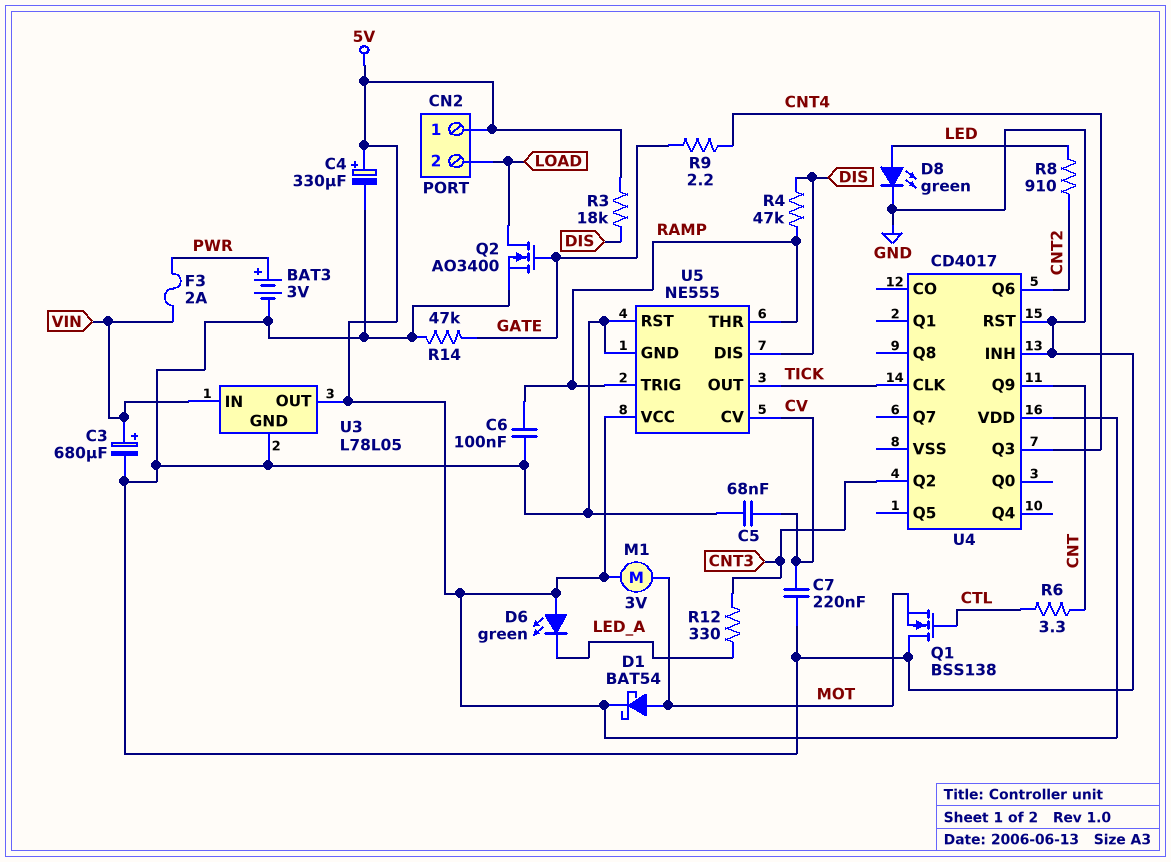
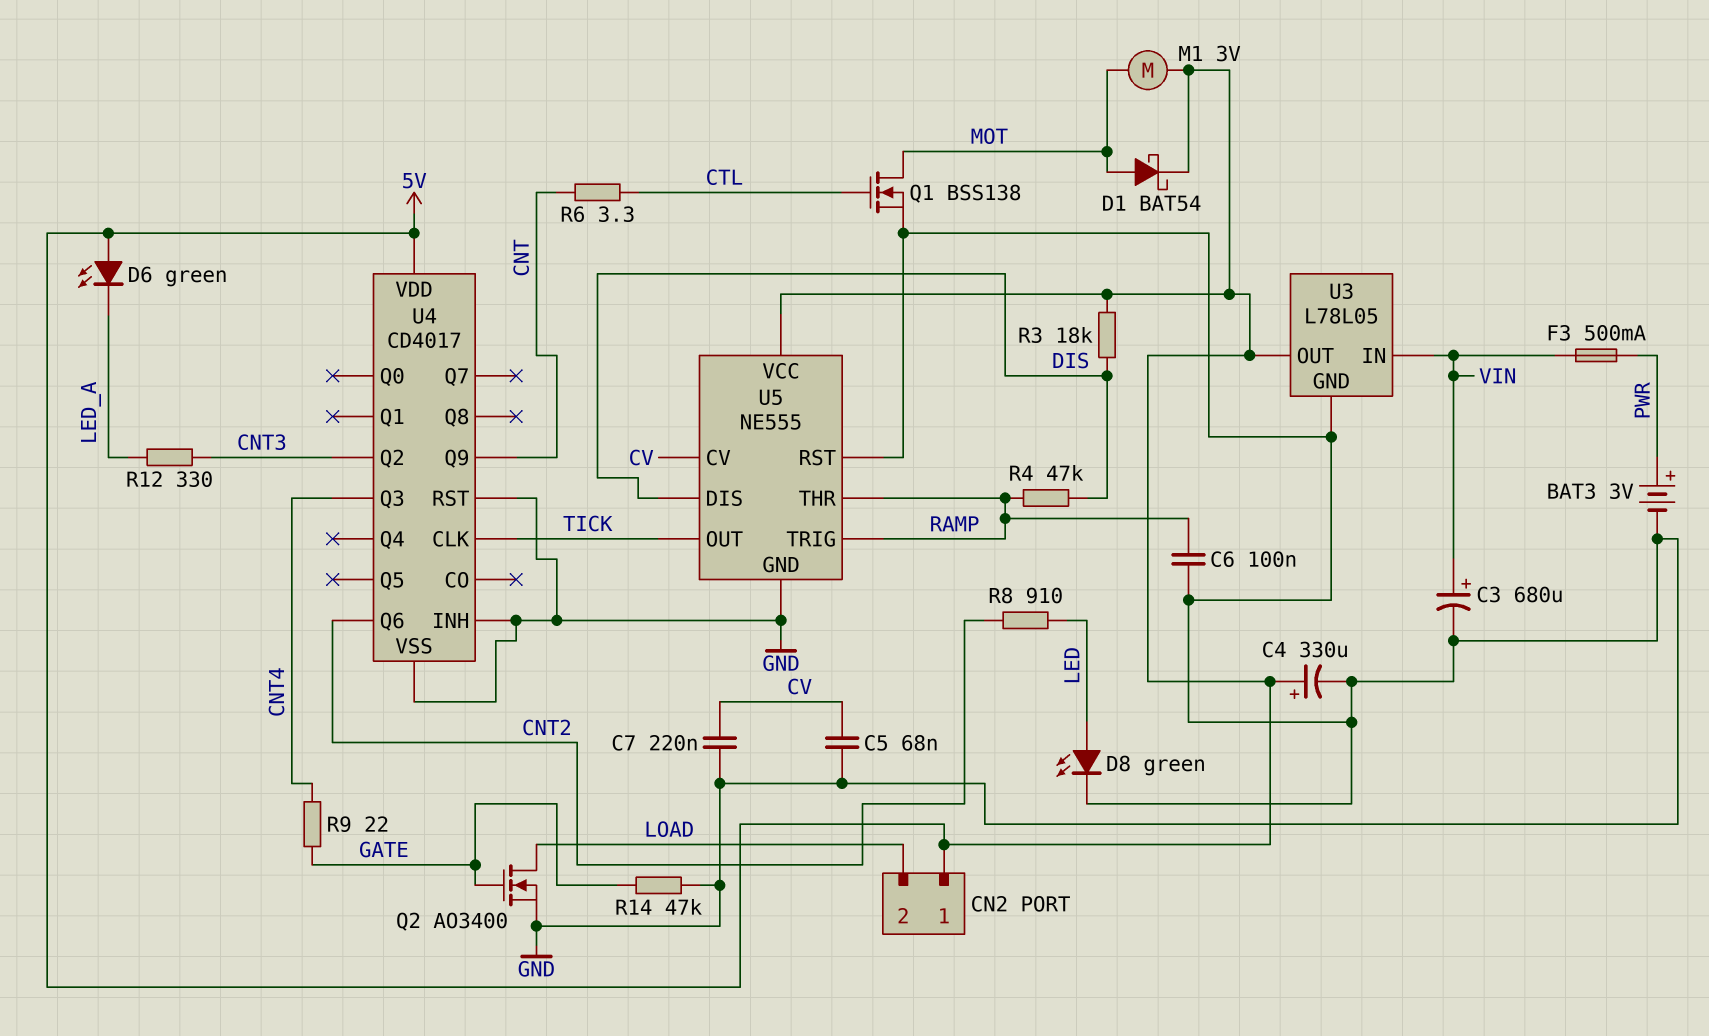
F3: 2A (PWR, VIN) -> 500mA (PWR, VIN)
Q1: NMOS BSS138 (G CTL, D GND, S MOT) -> NMOS BSS138 (G CTL, D MOT, S GND)
R9: 2.2 (CNT4, GATE) -> 22 (CNT4, GATE)
U4 pin VSS: none -> GND

